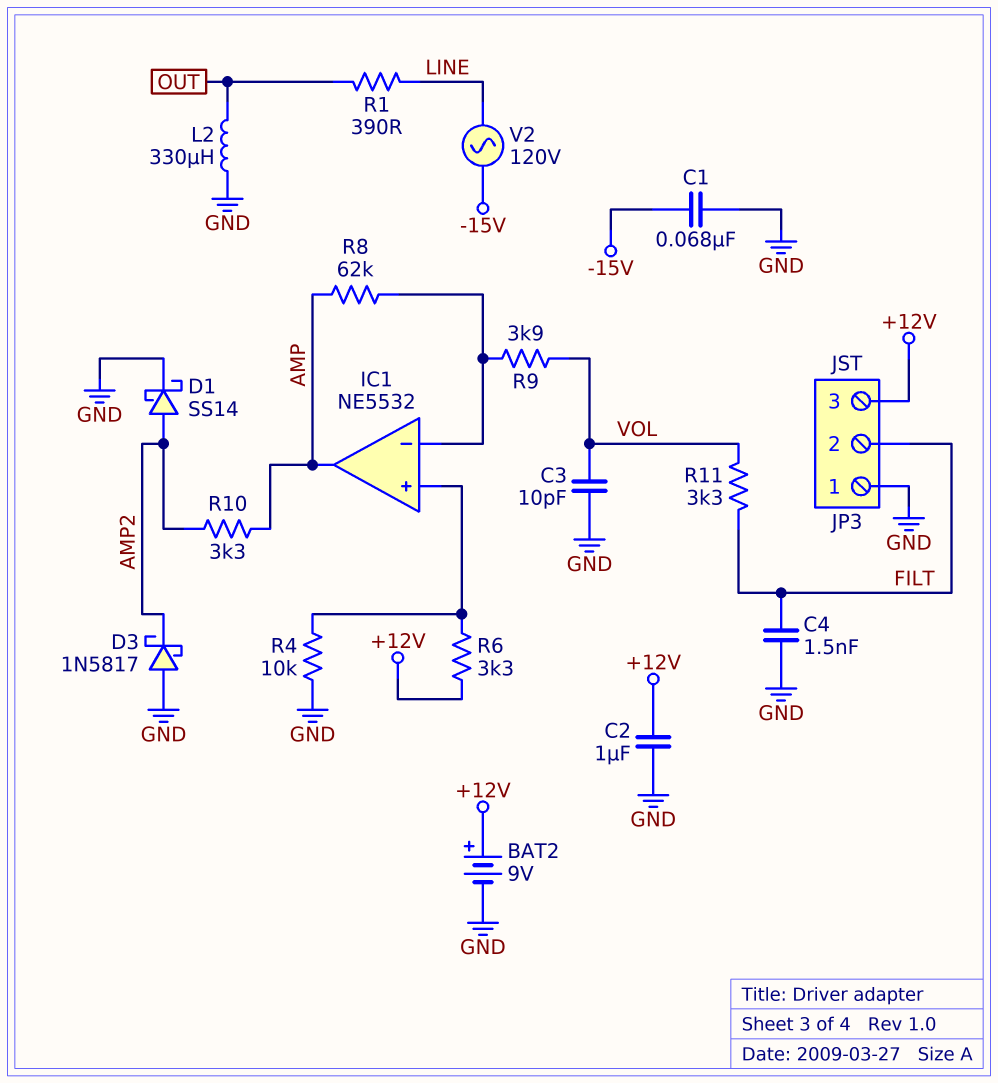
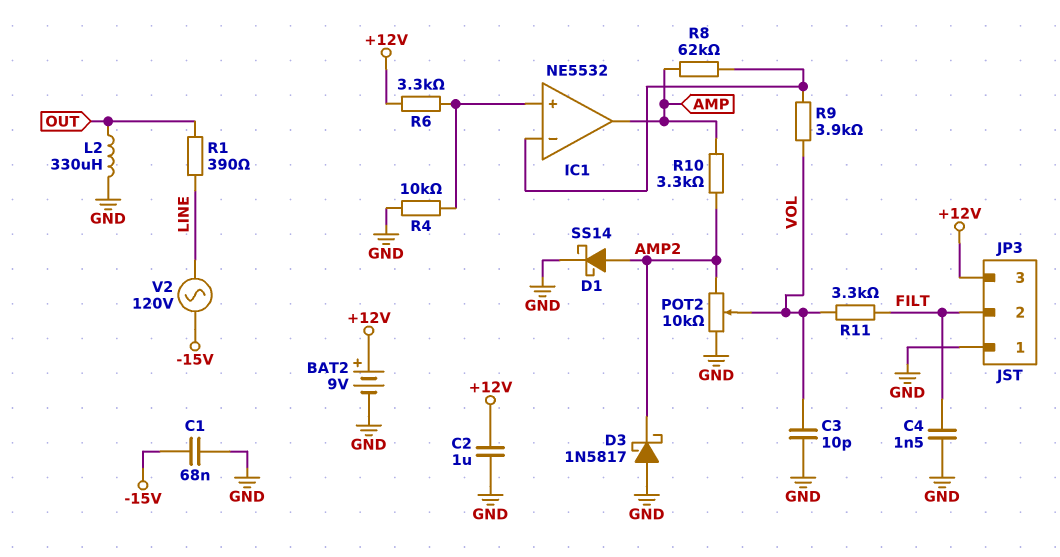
POT2: none -> 10k (AMP2, GND, wiper VOL)

